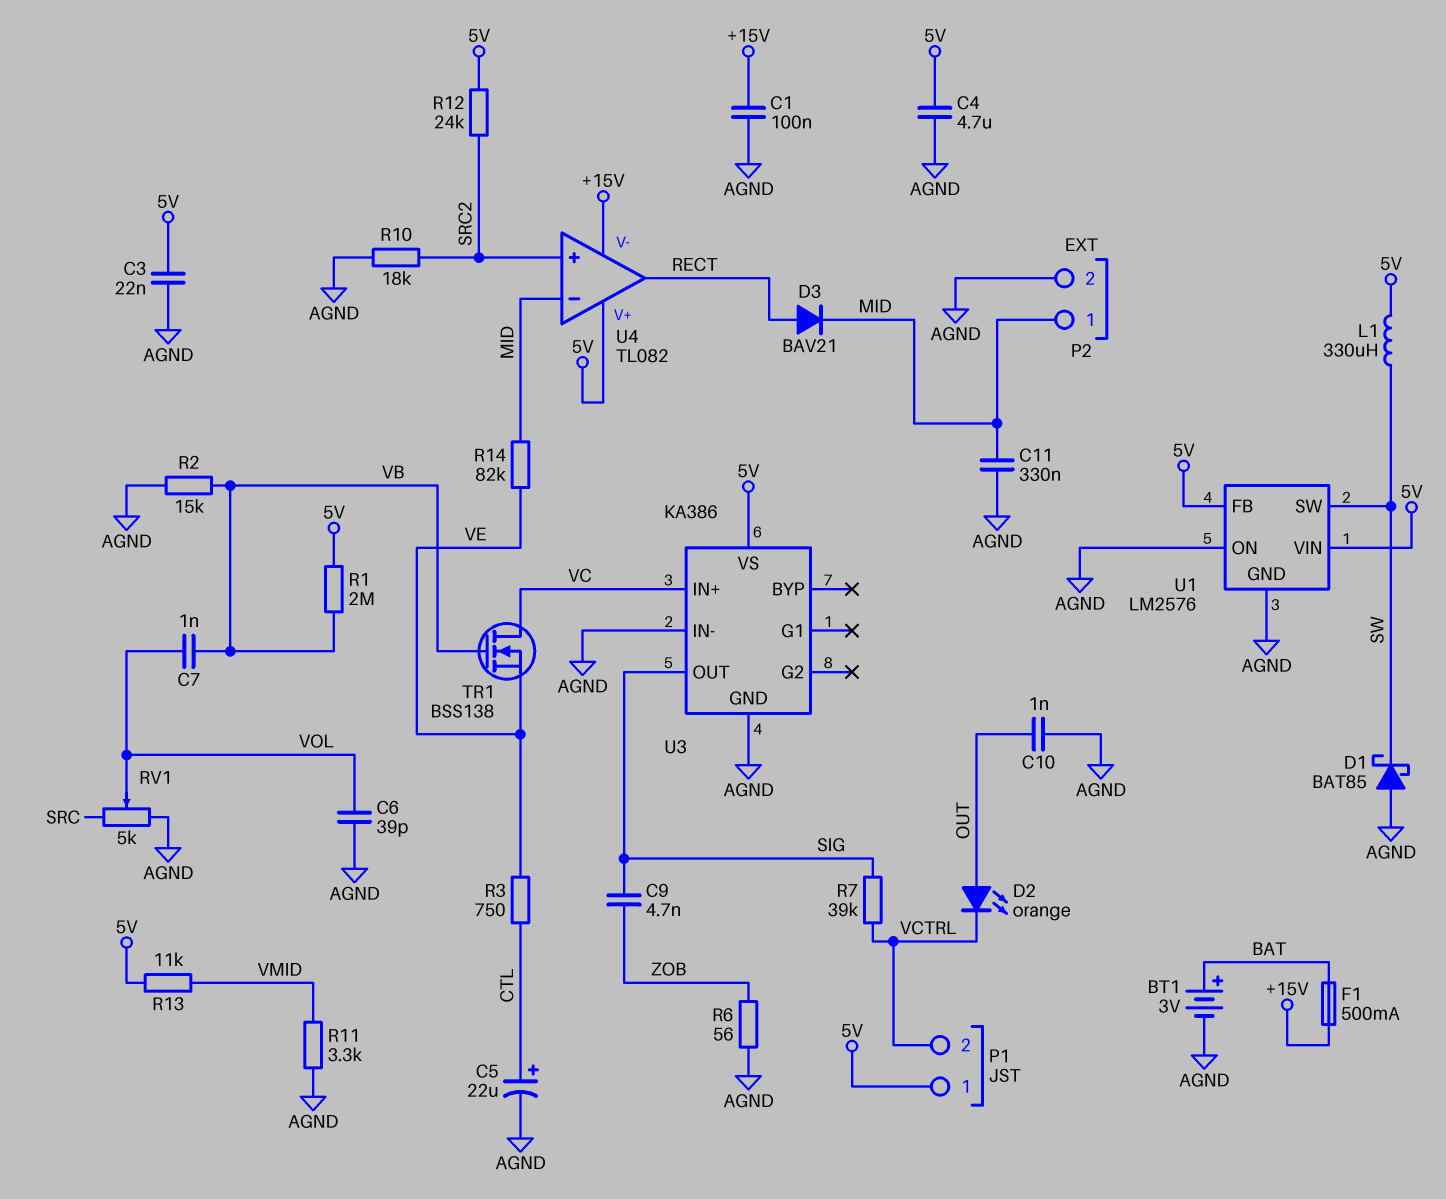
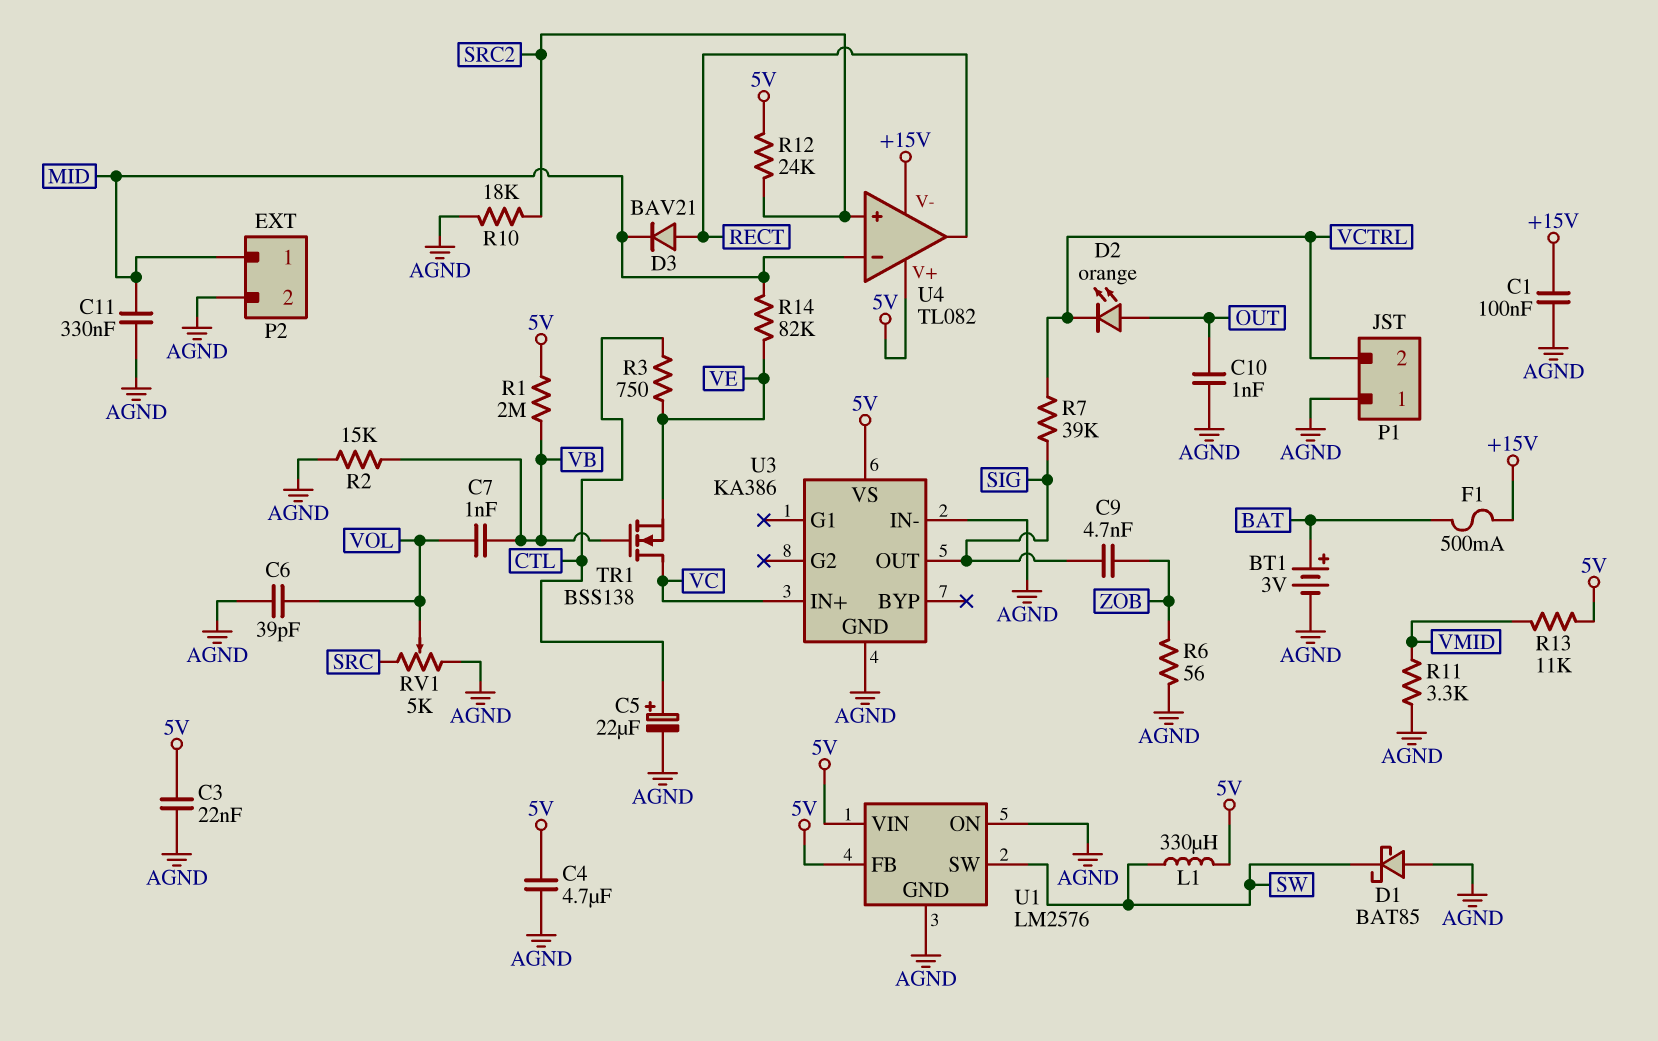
P1 pin 1: 5V -> AGND

